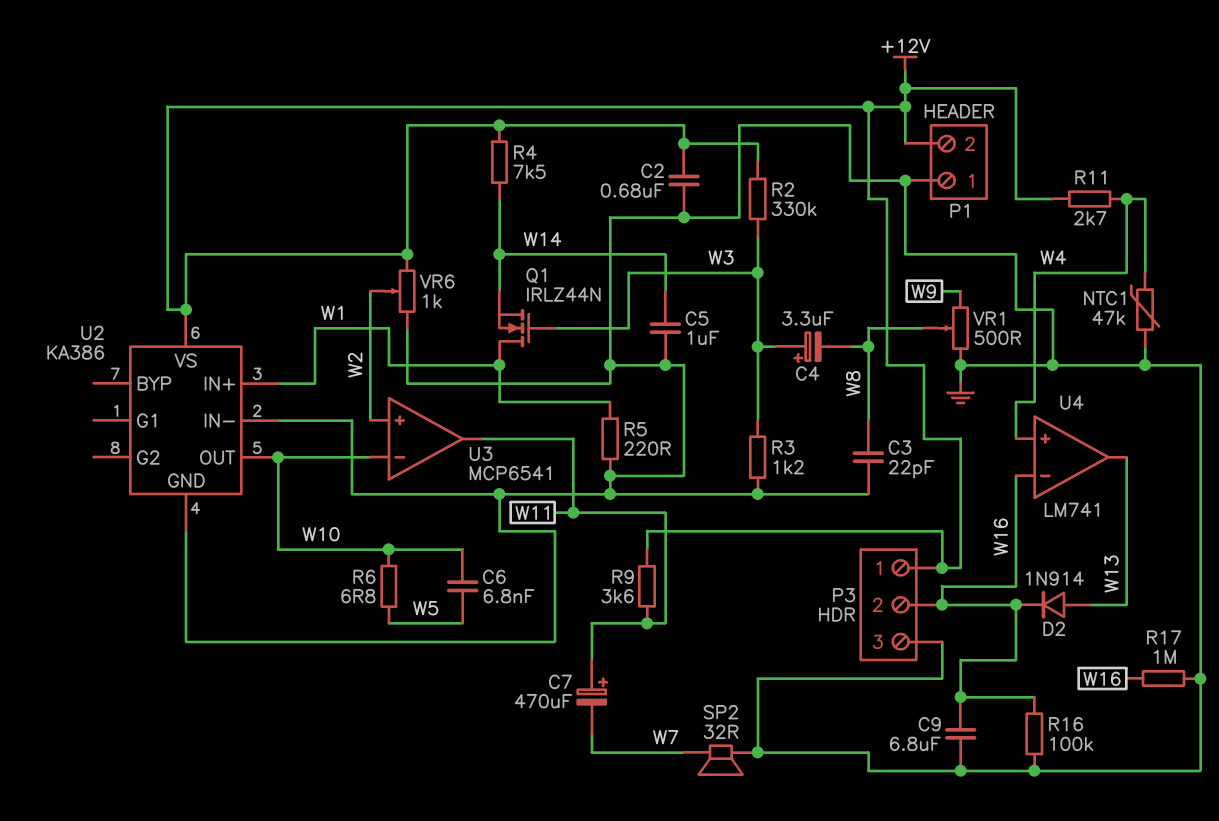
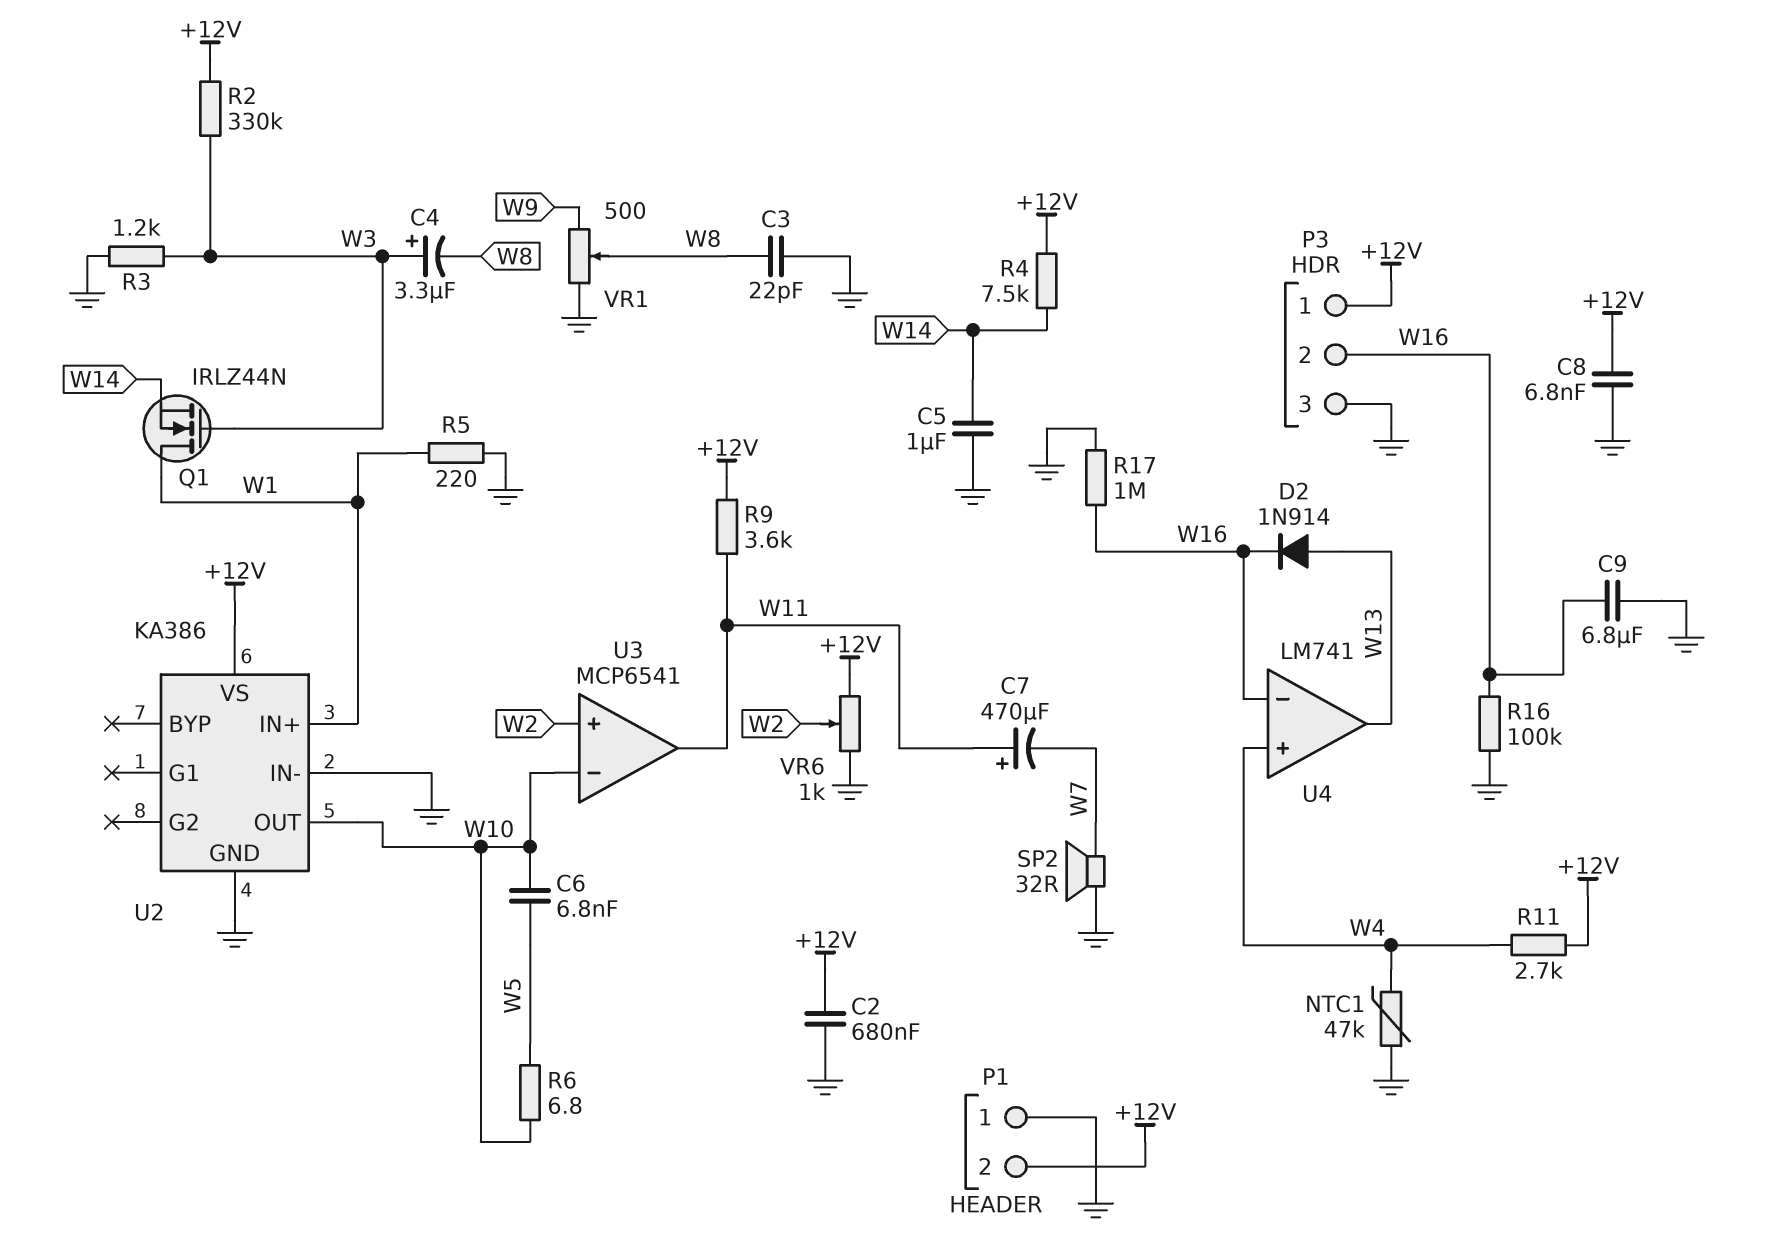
C8: none -> 6.8nF (+12V, GND)

